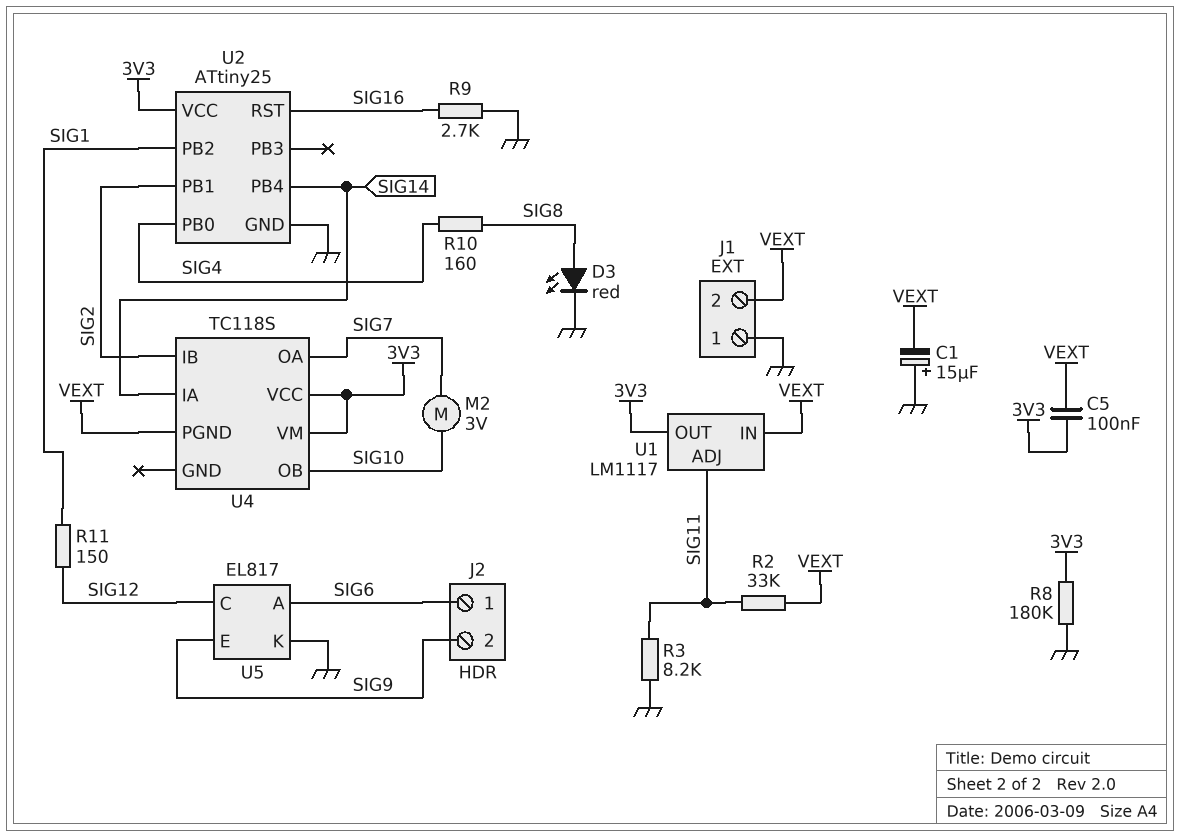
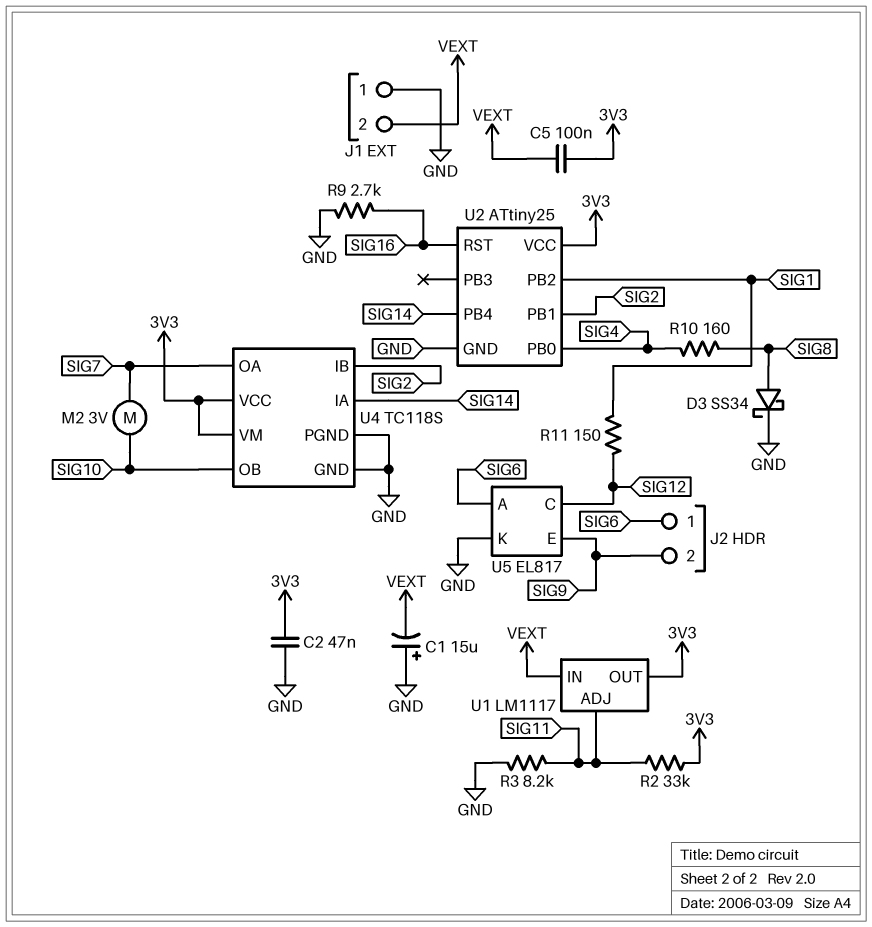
C2: none -> 47nF (3V3, GND)
D3: LED red (A SIG8, K GND) -> schottky SS34 (A SIG8, K GND)
R2: 33k (SIG11, VEXT) -> 33k (3V3, SIG11)
R8: 180k (3V3, GND) -> none
U4 pin GND: none -> GND
U4 pin PGND: VEXT -> GND

